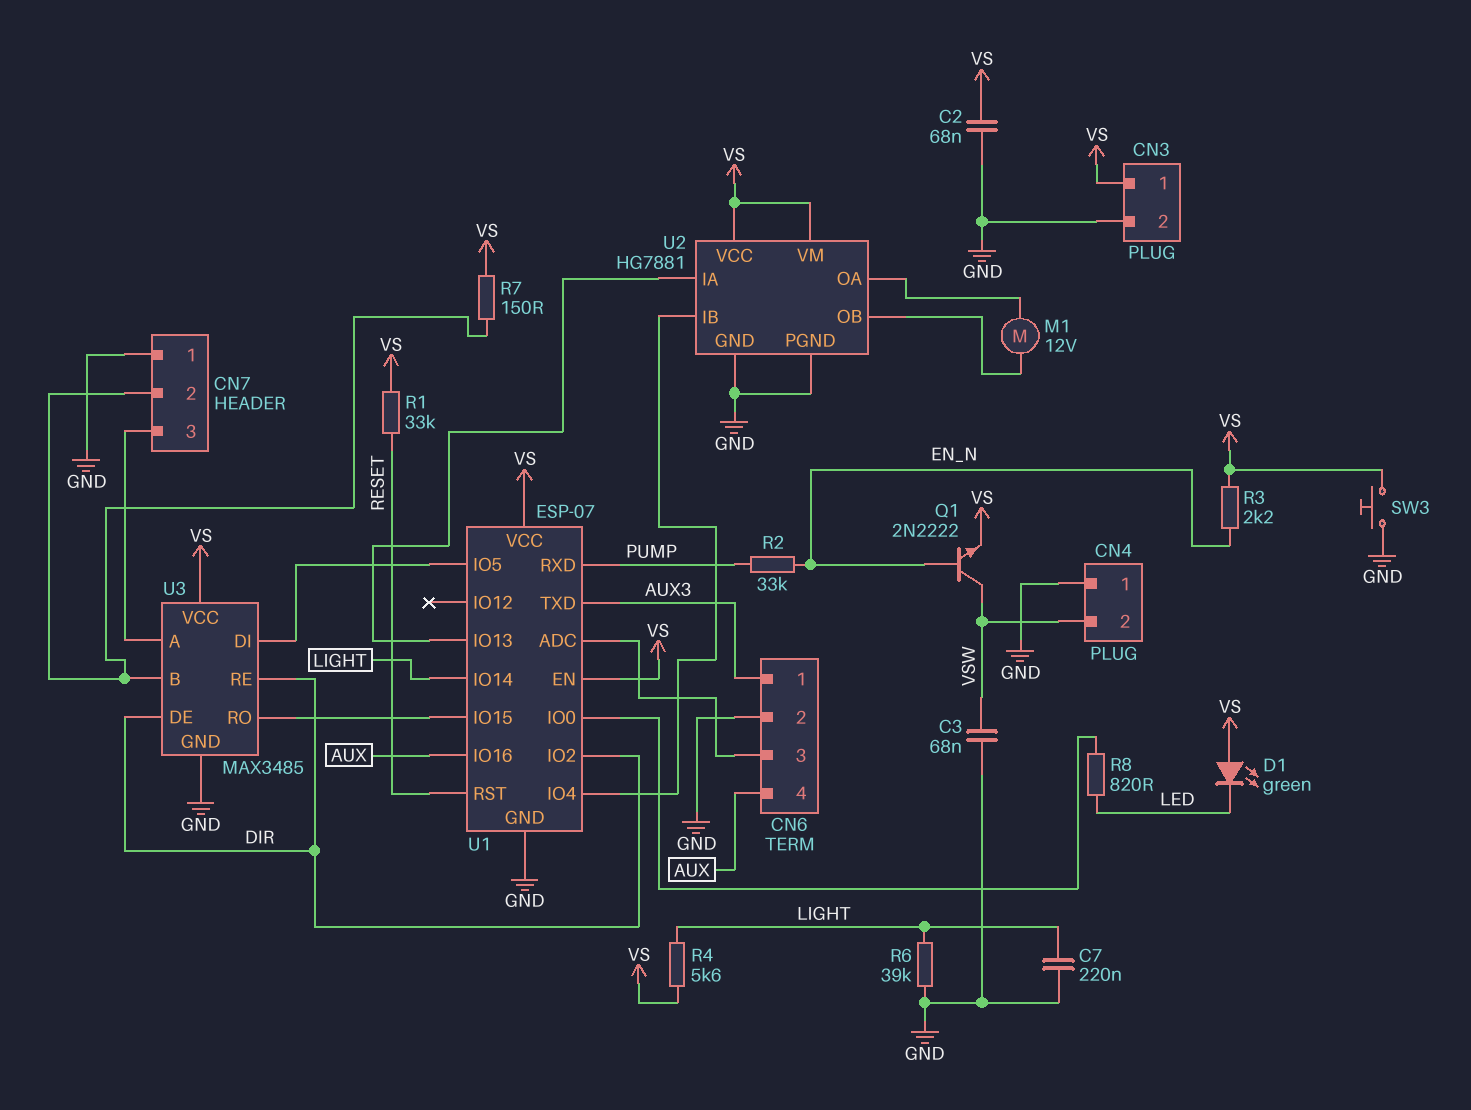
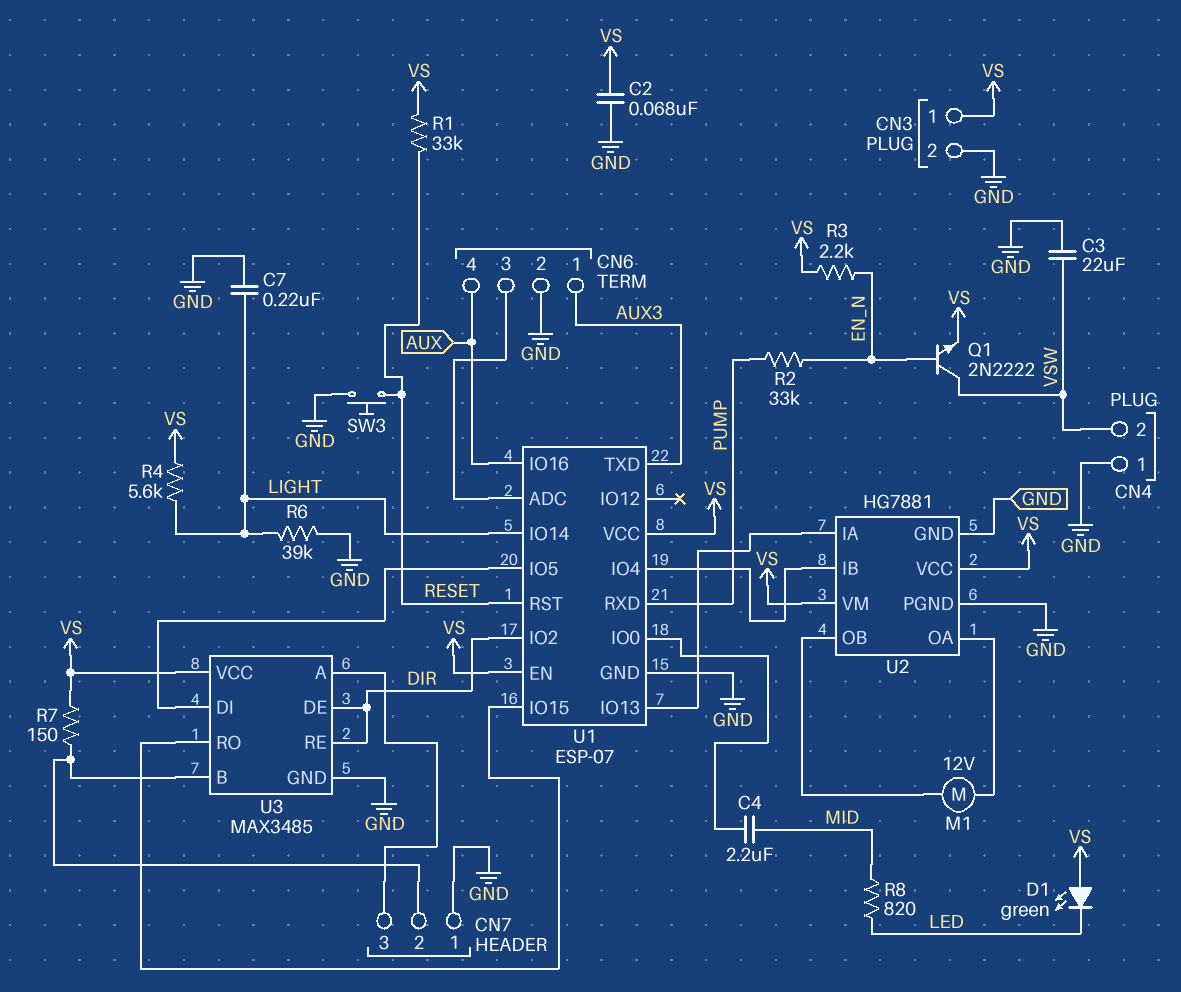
C3: 68nF (GND, VSW) -> 22uF (GND, VSW)
C4: none -> 2.2uF (MID, U1/IO0)
R8: 820 (LED, U1/IO0) -> 820 (LED, MID)
SW3: button (GND, VS) -> button (GND, RESET)

